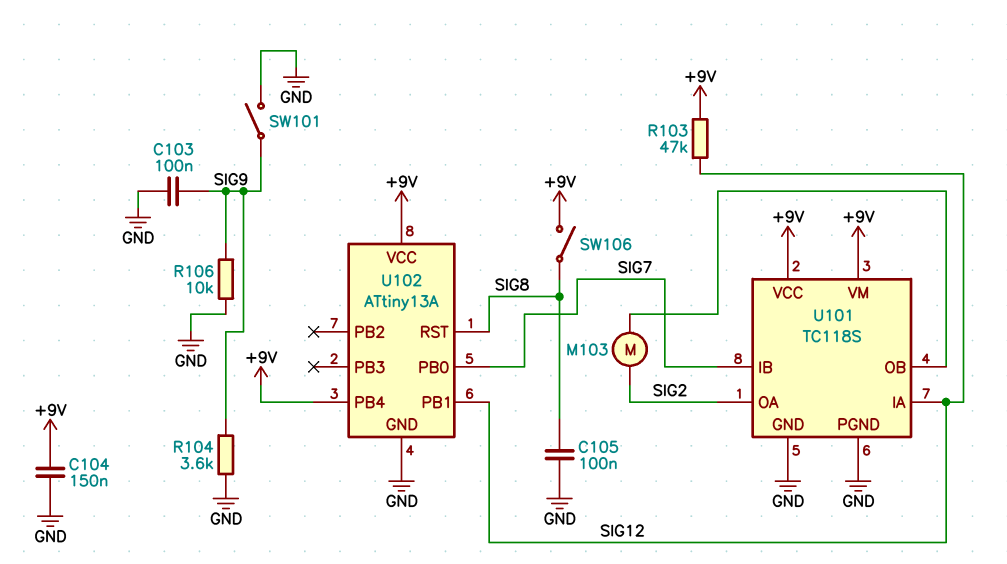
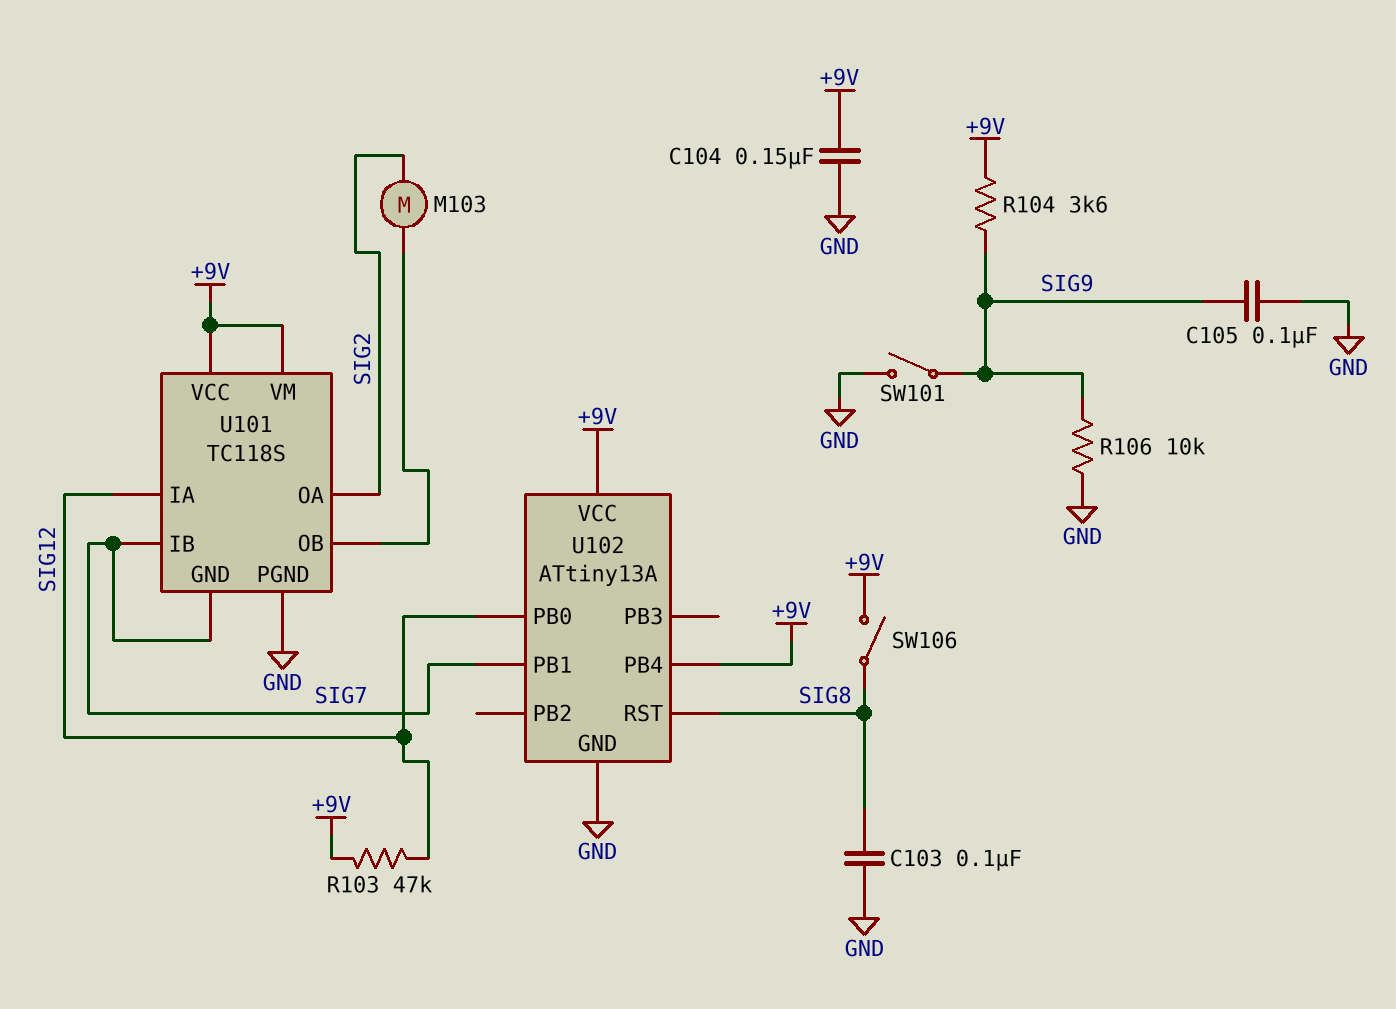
C103: 100nF (GND, SIG9) -> 100nF (GND, SIG8)
C105: 100nF (GND, SIG8) -> 100nF (GND, SIG9)
R104: 3.6k (GND, SIG9) -> 3.6k (+9V, SIG9)
U101 pin GND: GND -> SIG7
U102 pin PB0: SIG7 -> SIG12
U102 pin PB1: SIG12 -> SIG7

